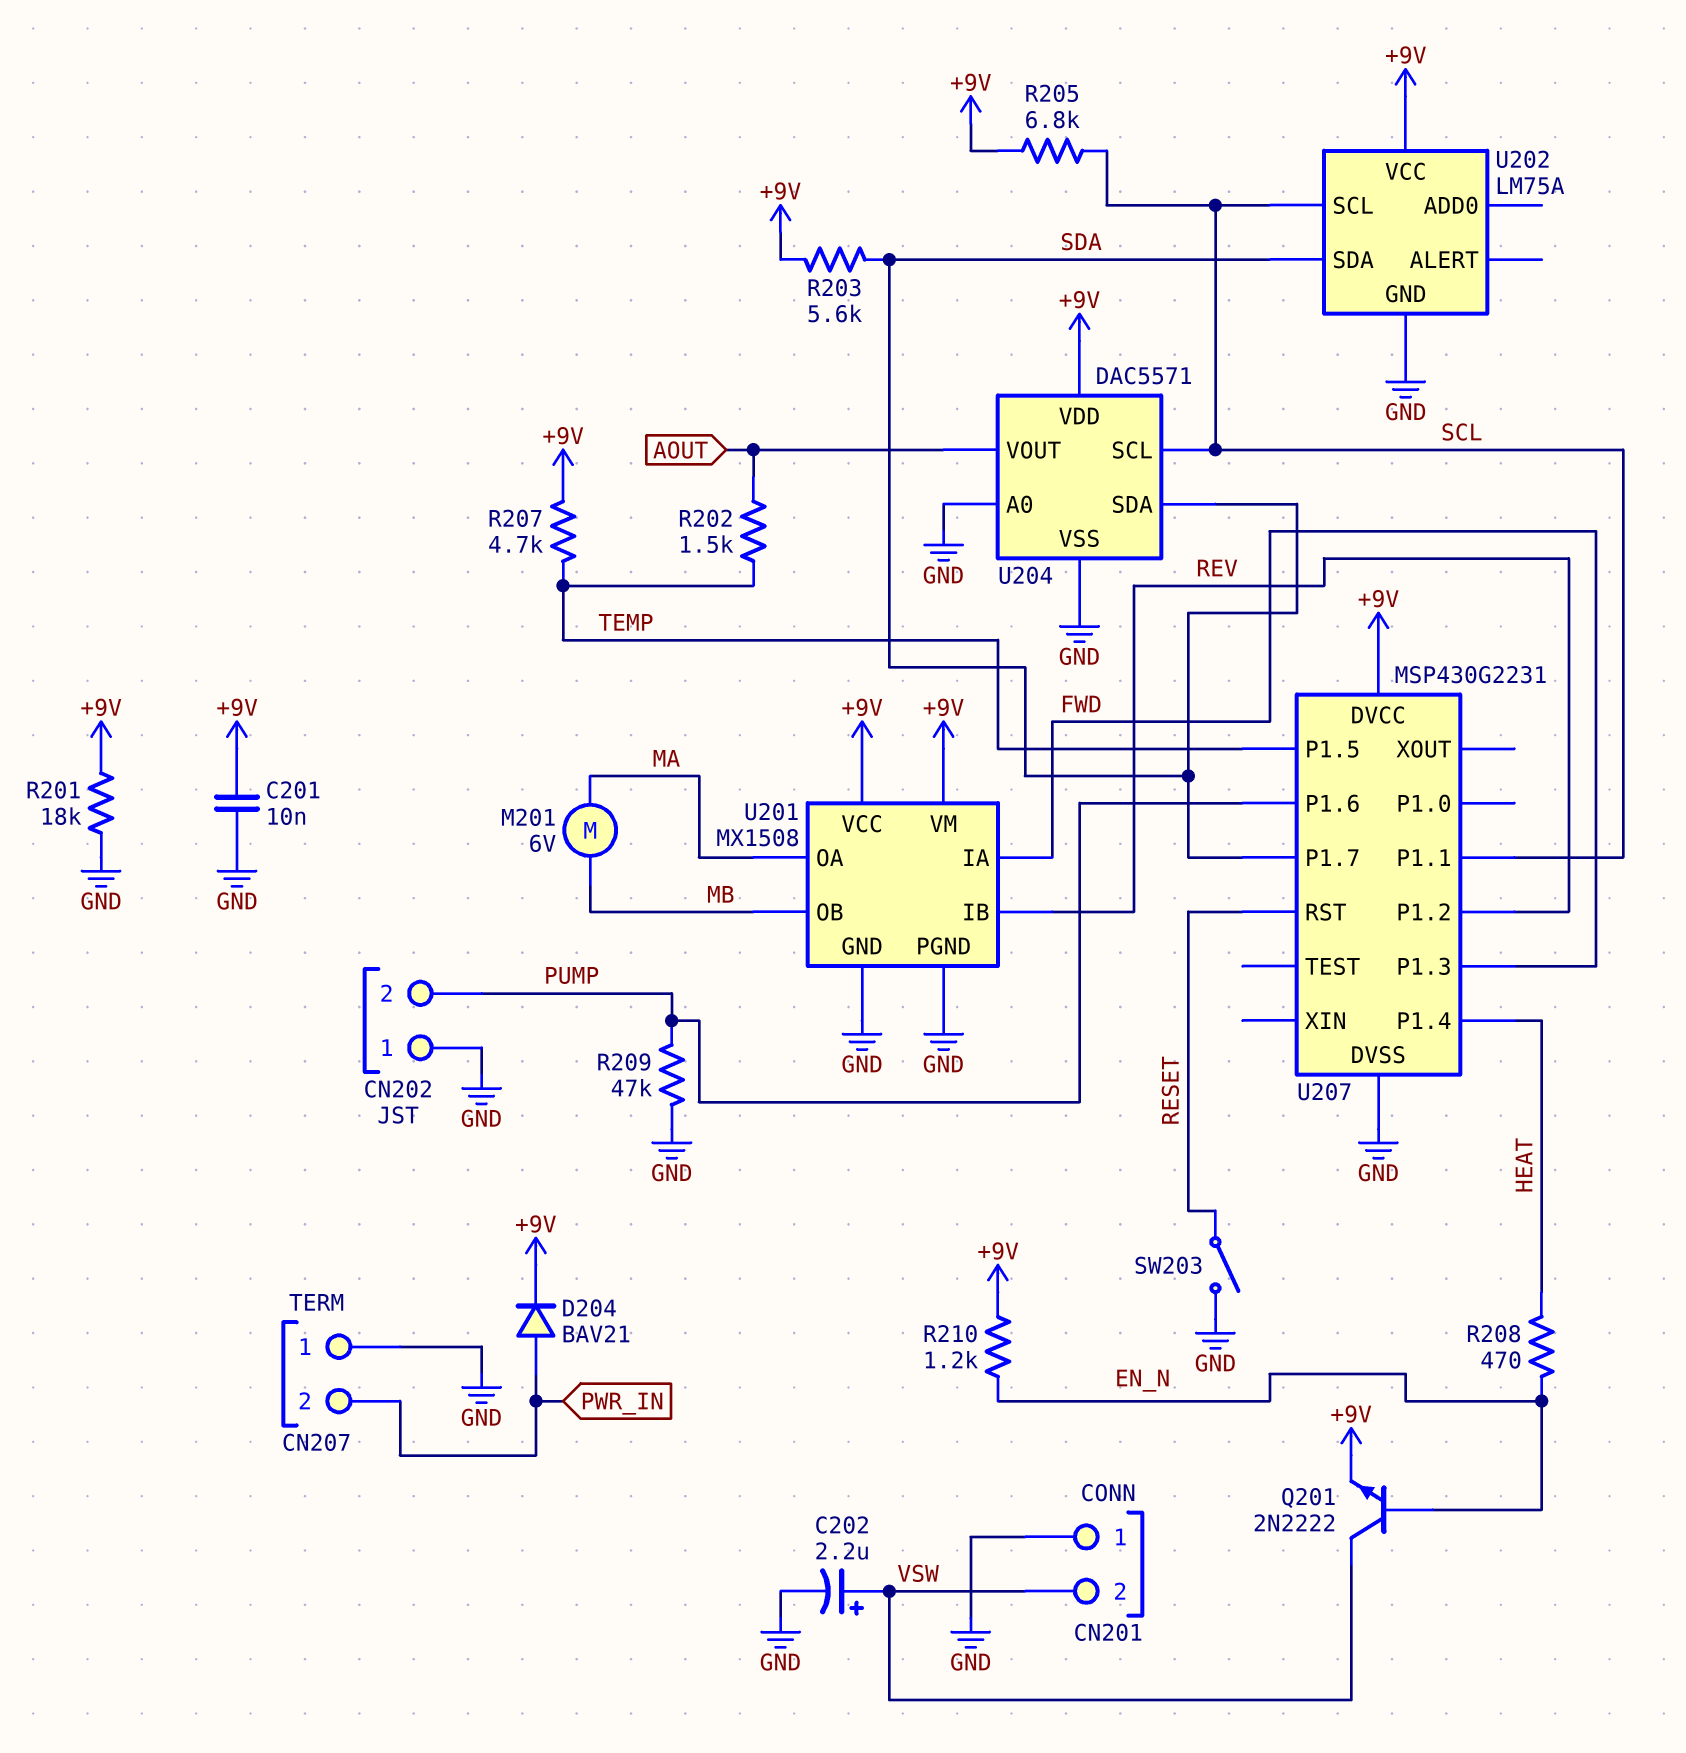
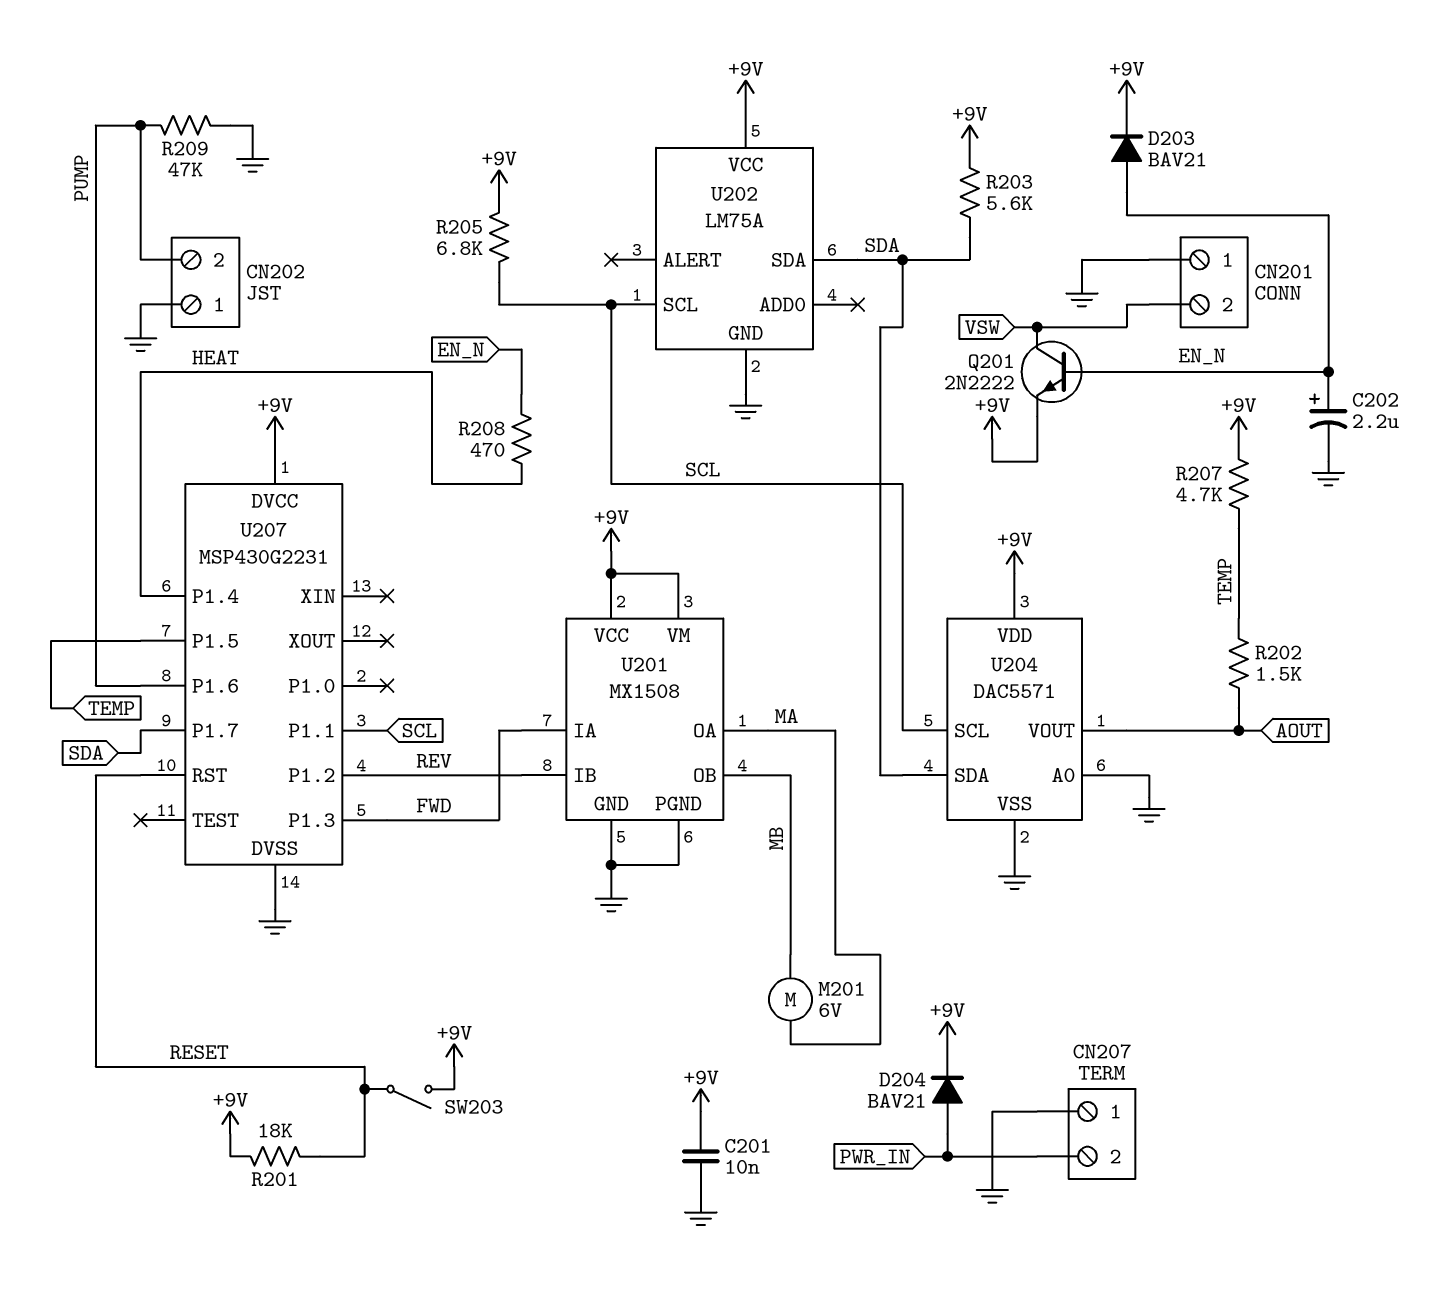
C202: 2.2uF (plus VSW, minus GND) -> 2.2uF (plus EN_N, minus GND)
D203: none -> diode BAV21 (A EN_N, K +9V)
R201: 18k (+9V, GND) -> 18k (+9V, RESET)
R210: 1.2k (+9V, EN_N) -> none
SW203: switch (GND, RESET) -> switch (+9V, RESET)

